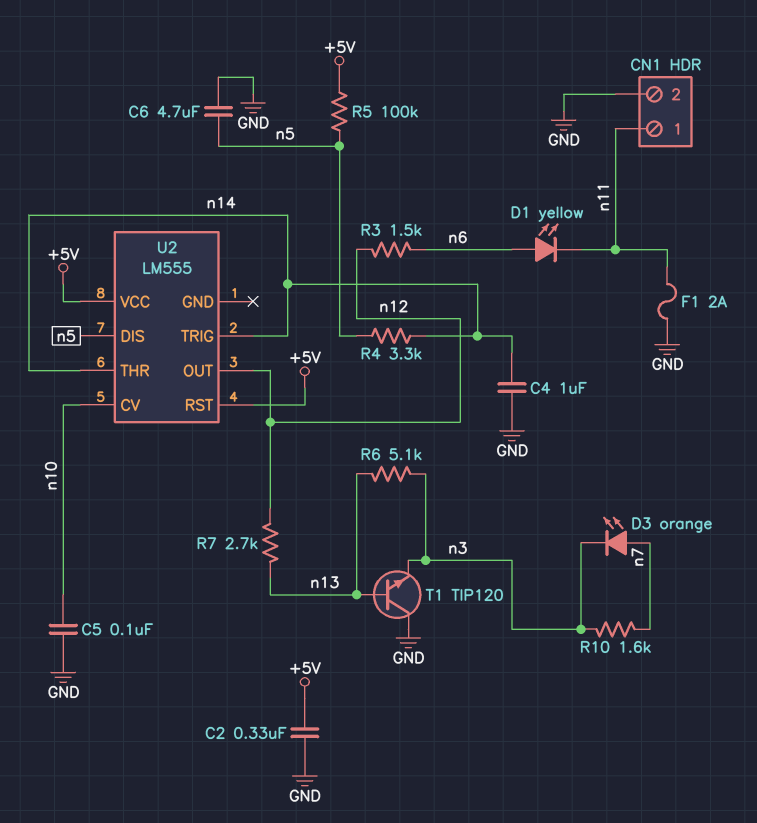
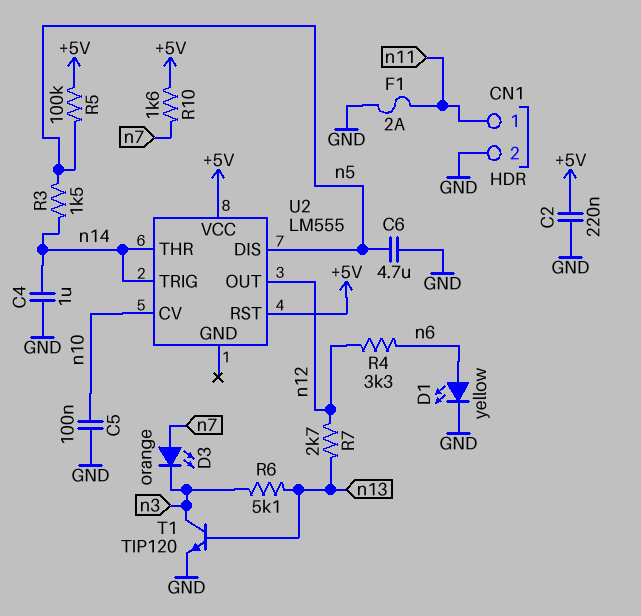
C2: 330nF (+5V, GND) -> 220nF (+5V, GND)
D1: LED yellow (A n6, K n11) -> LED yellow (A n6, K GND)
R3: 1.5k (n6, n12) -> 1.5k (n5, n14)
R4: 3.3k (n5, n14) -> 3.3k (n6, n12)
R10: 1.6k (n3, n7) -> 1.6k (+5V, n7)
T1: NPN TIP120 (B n13, C GND, E n3) -> NPN TIP120 (B n13, C n3, E GND)

